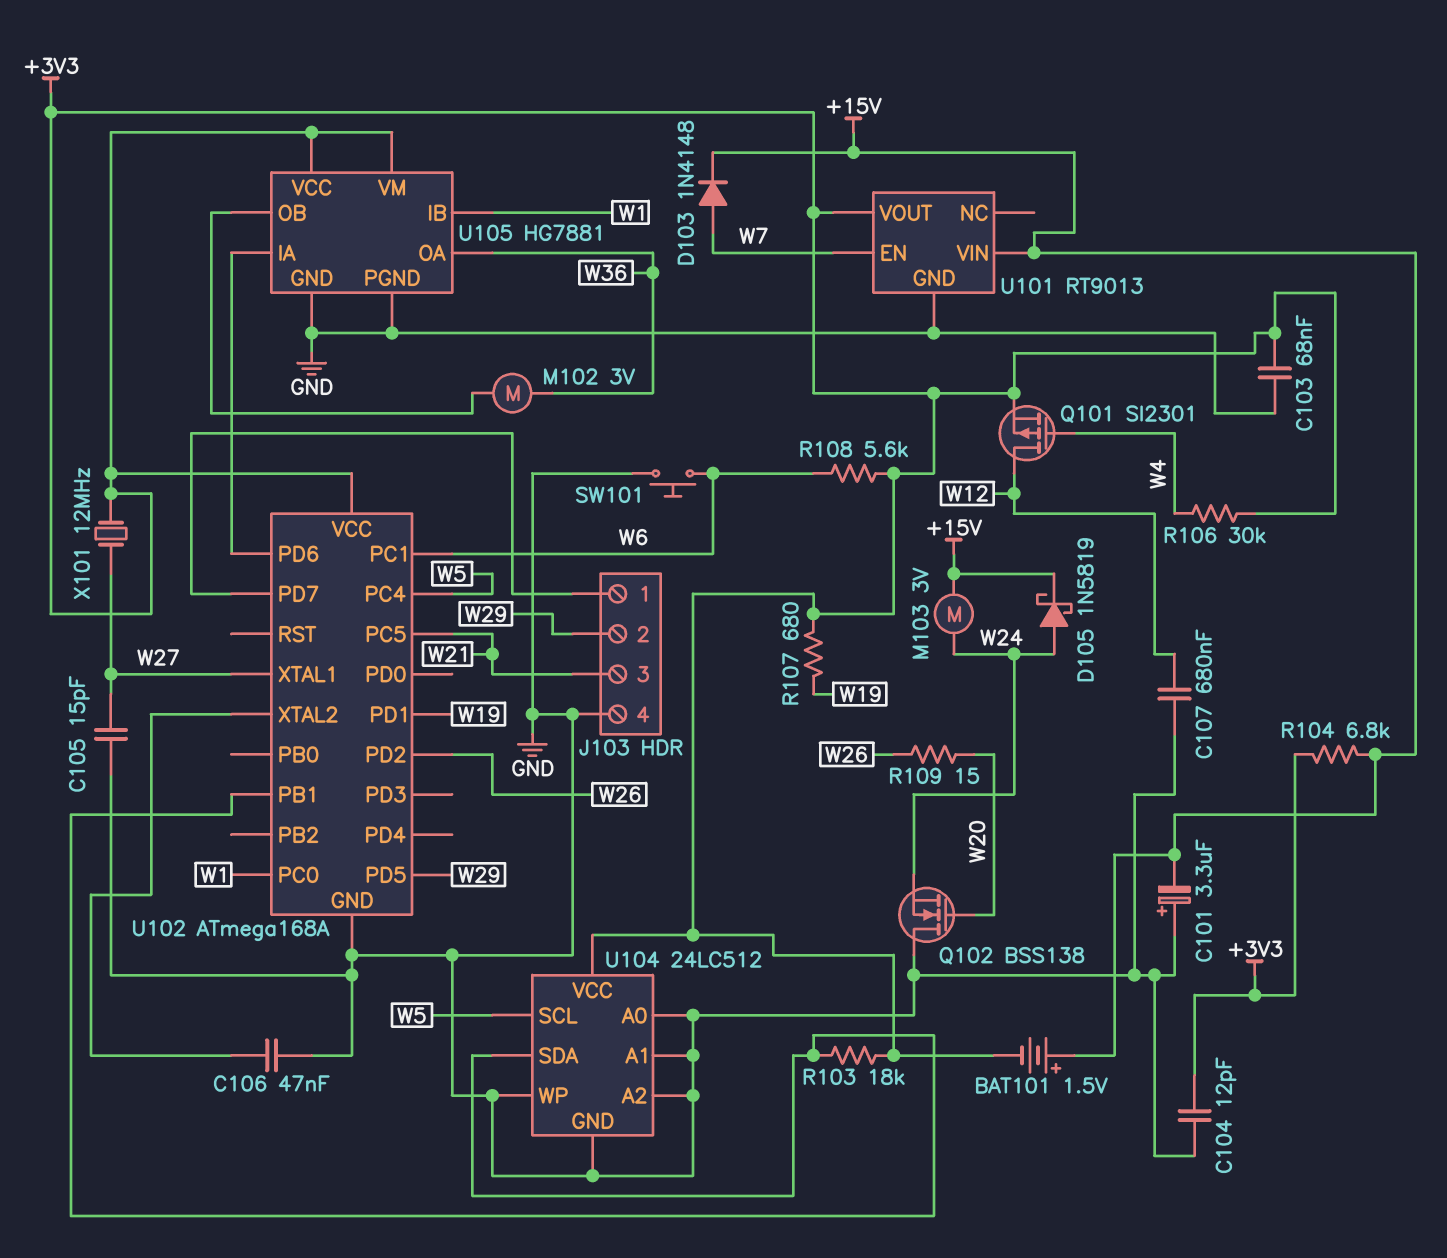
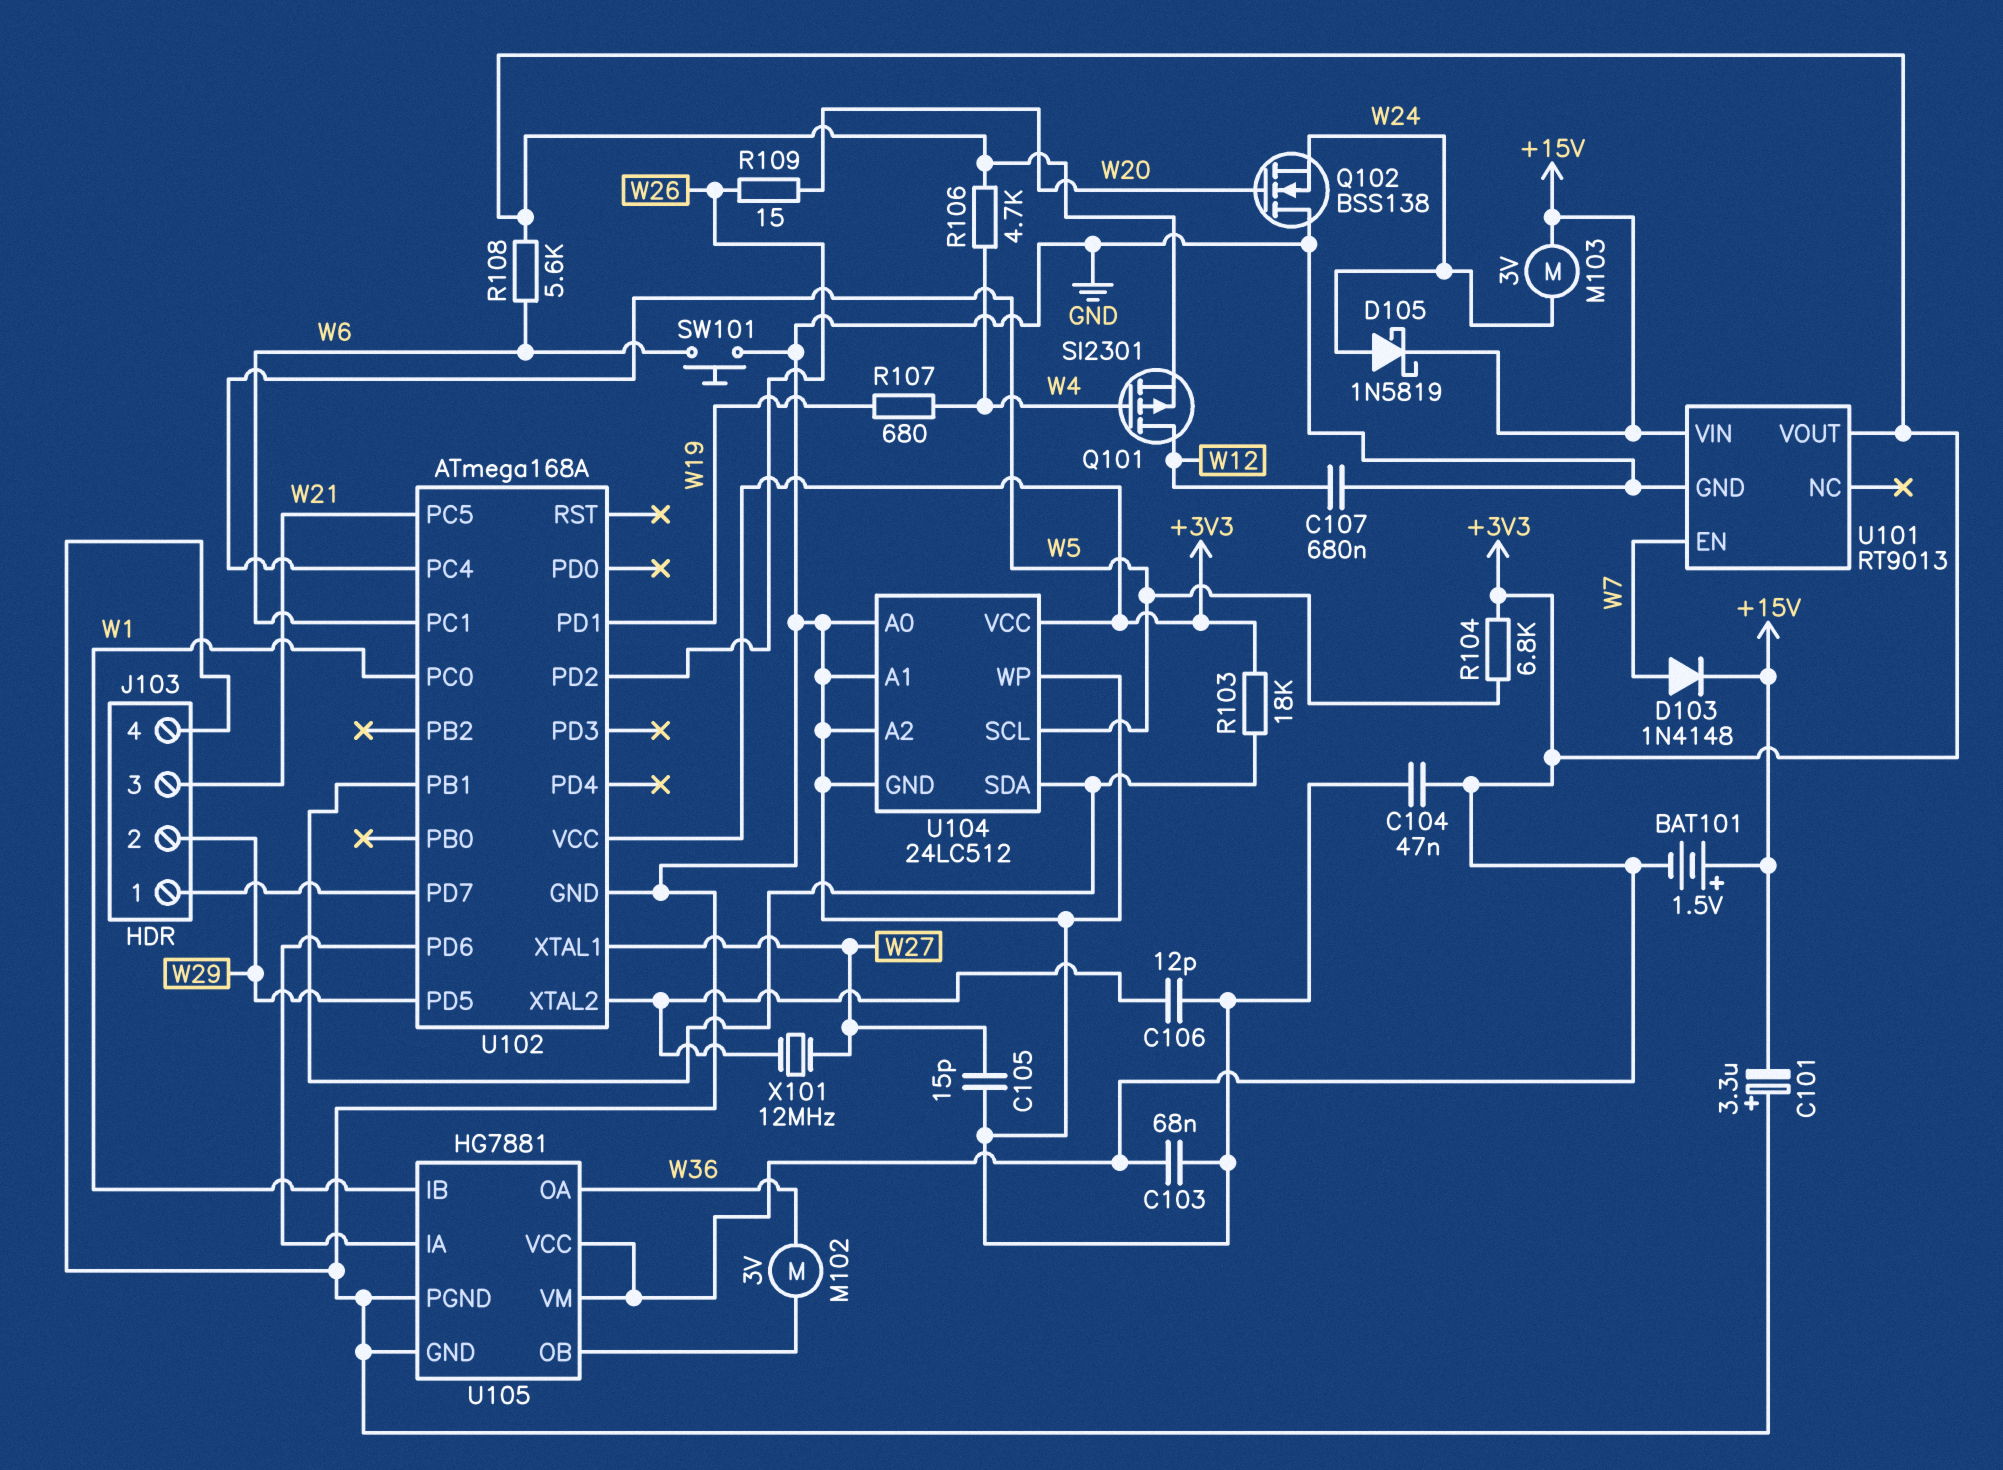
C104: 12pF (+3V3, GND) -> 47nF (+3V3, GND)
C106: 47nF (GND, U102/XTAL2) -> 12pF (GND, U102/XTAL2)
R104: 6.8k (+3V3, +15V) -> 6.8k (+3V3, W5)
R106: 30k (+3V3, W4) -> 4.7k (+3V3, W4)
R107: 680 (+3V3, W19) -> 680 (W4, W19)
X101: 12MHz (+3V3, W27) -> 12MHz (U102/XTAL2, W27)

